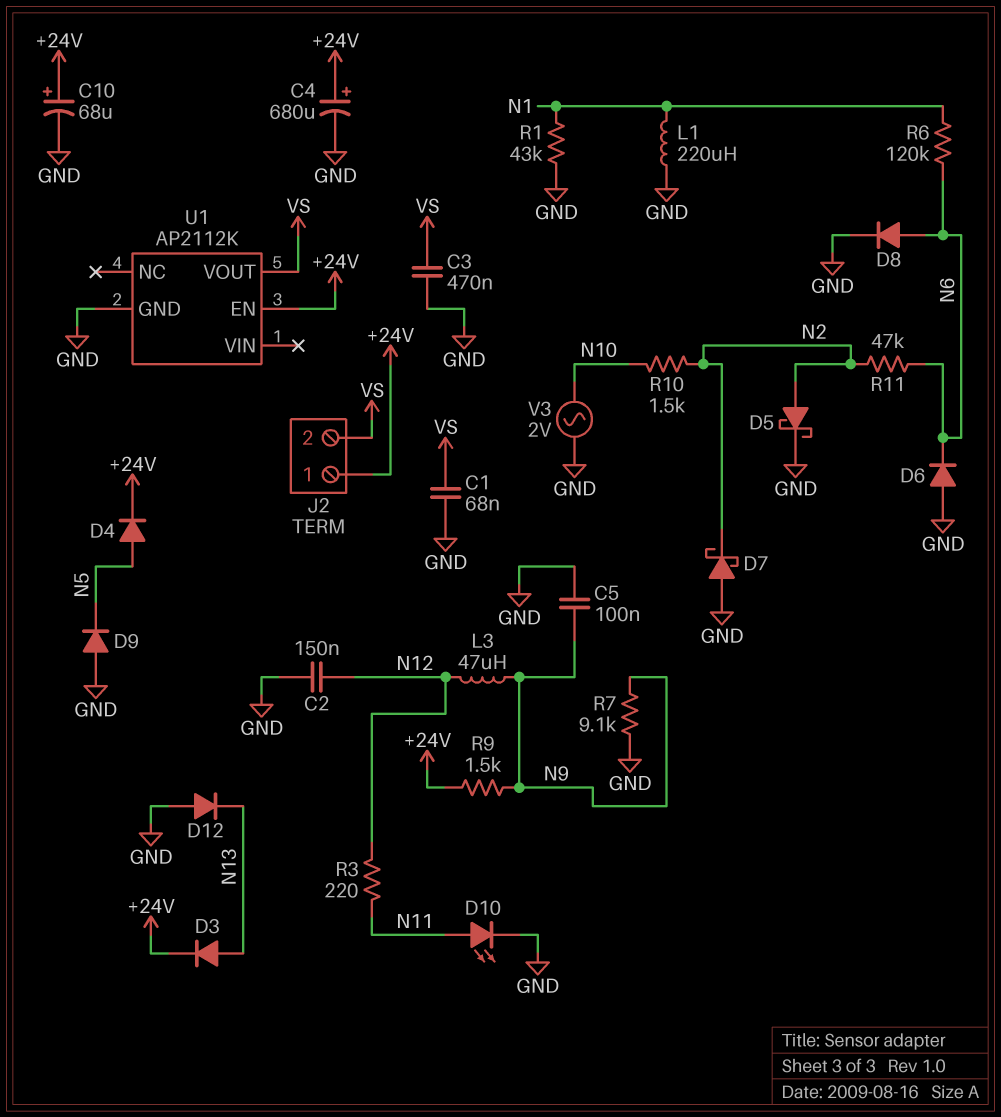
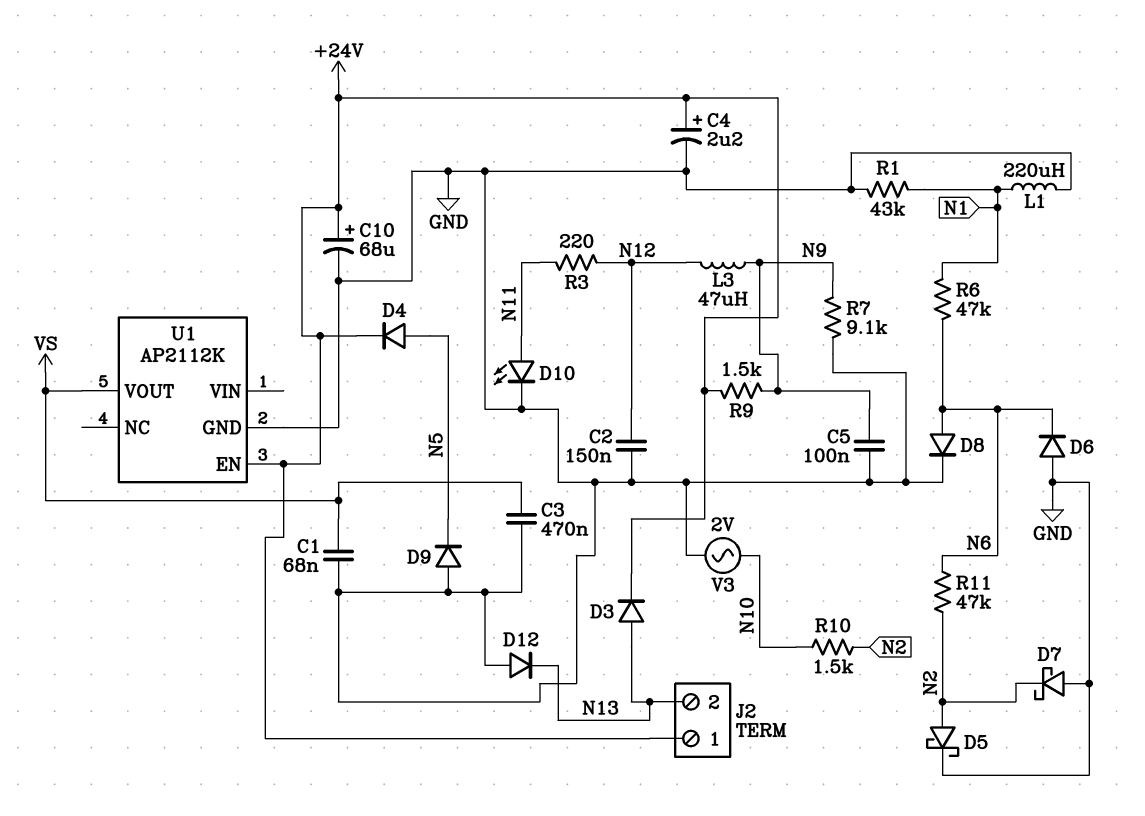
C4: 680uF (plus +24V, minus GND) -> 2.2uF (plus +24V, minus GND)
J2 pin 2: VS -> N13
R6: 120k (N1, N6) -> 47k (N1, N6)

